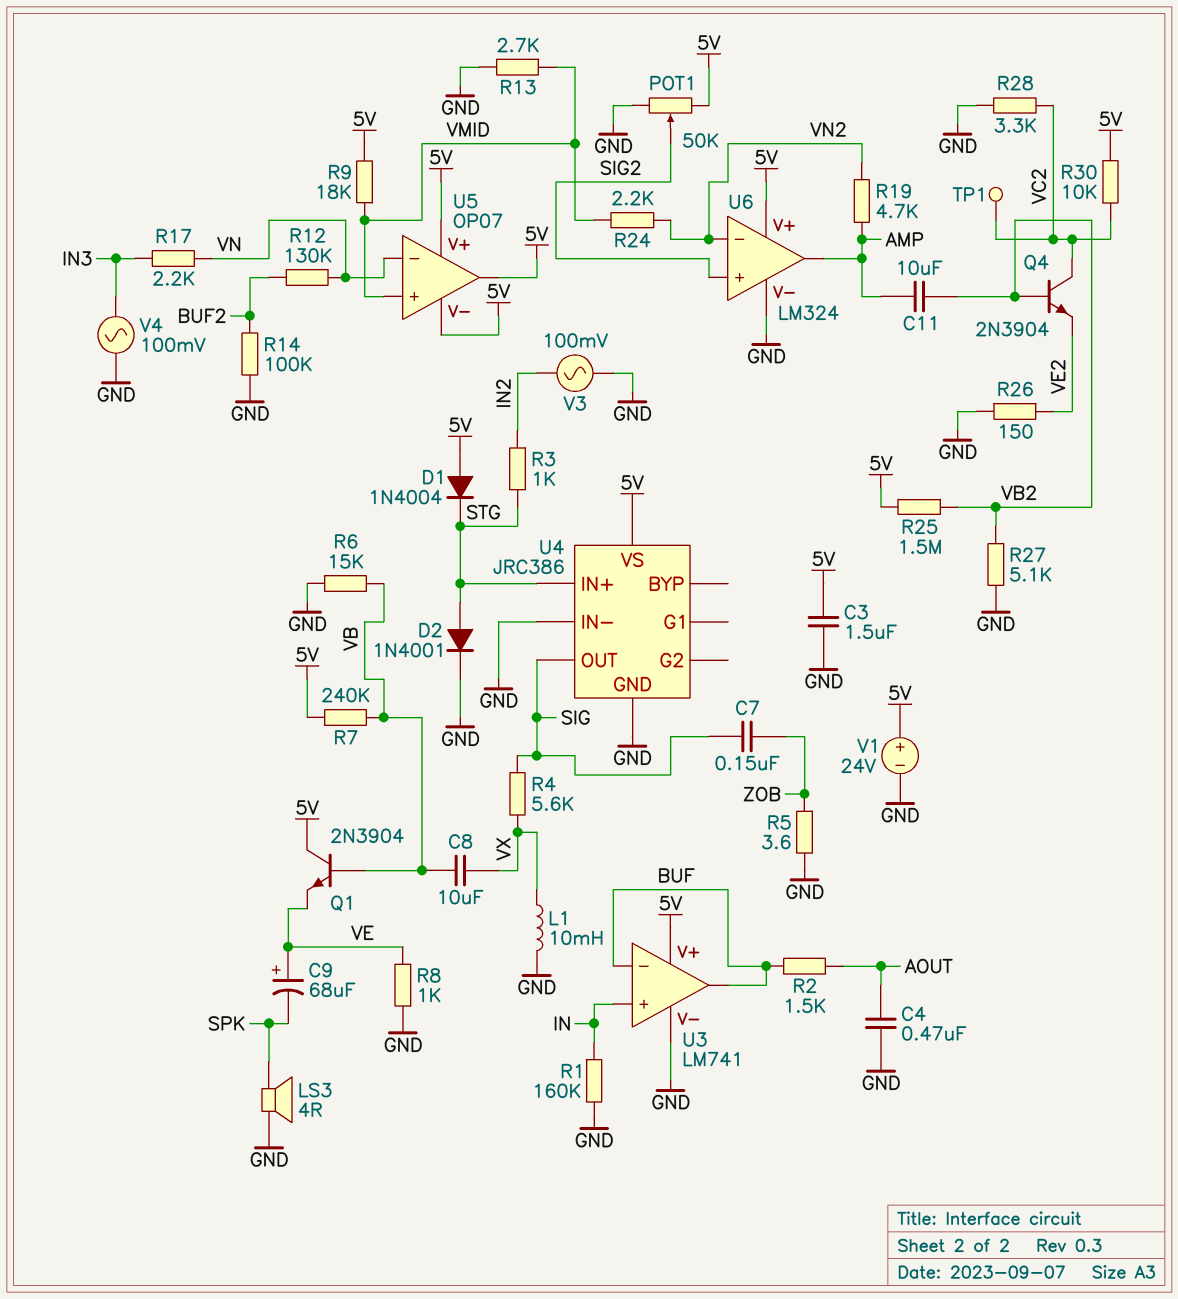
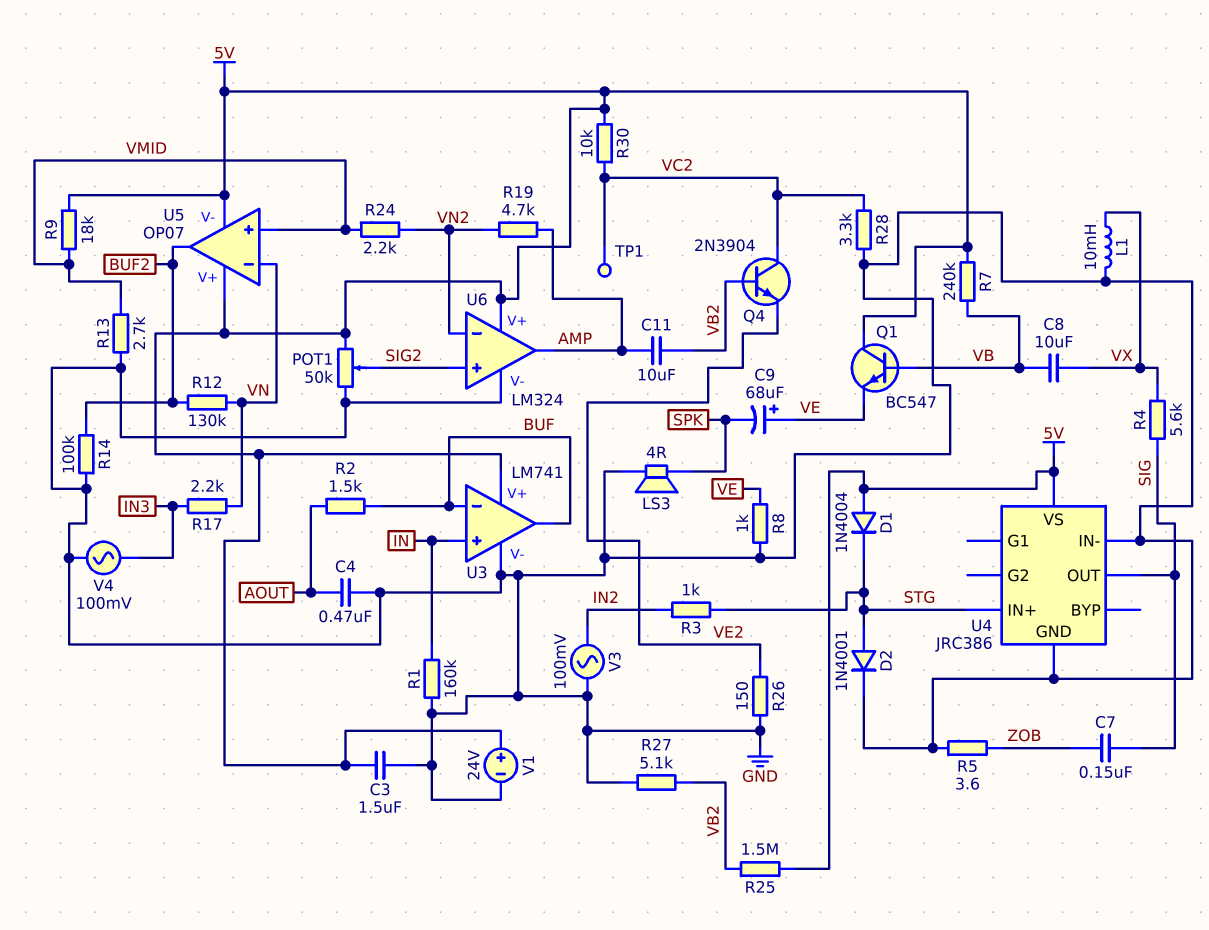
Q1: NPN 2N3904 (B VB, C 5V, E VE) -> NPN BC547 (B VB, C 5V, E VE)
R6: 15k (GND, VB) -> none
U5 pin out: 5V -> BUF2

